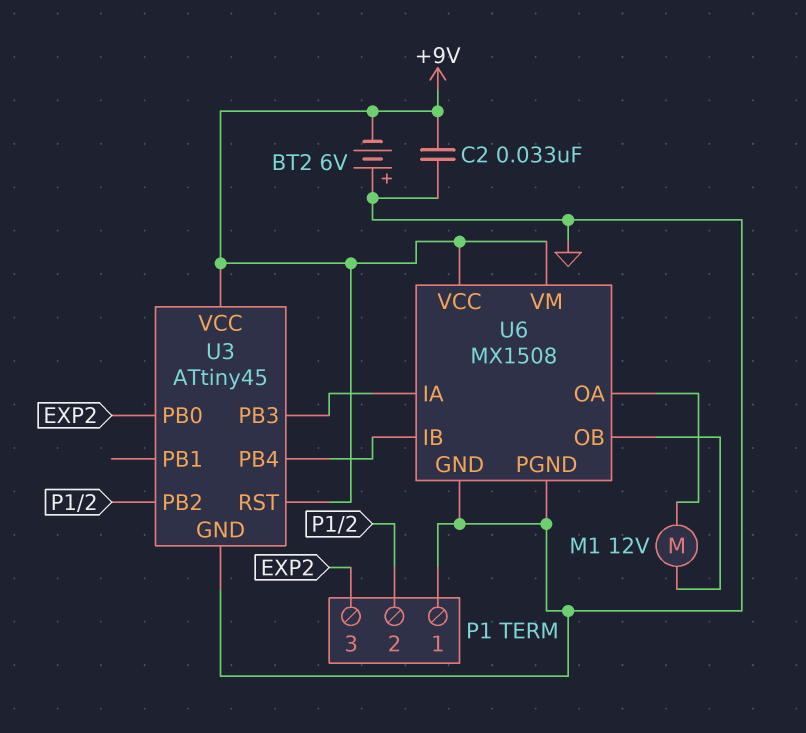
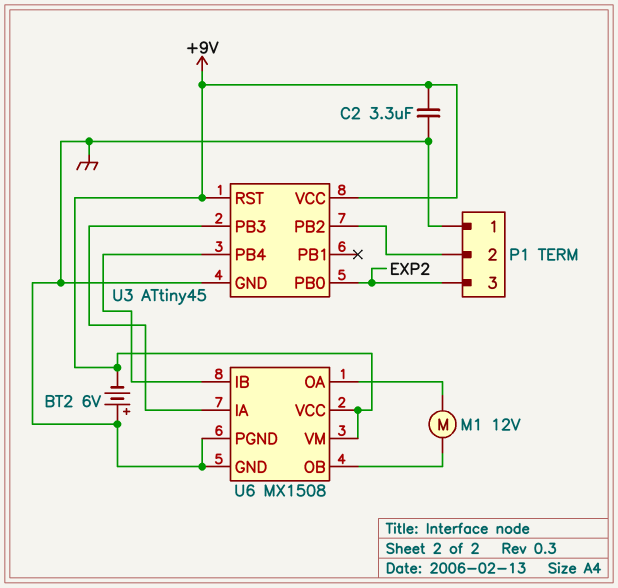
C2: 33nF (+9V, GND) -> 3.3uF (+9V, GND)

